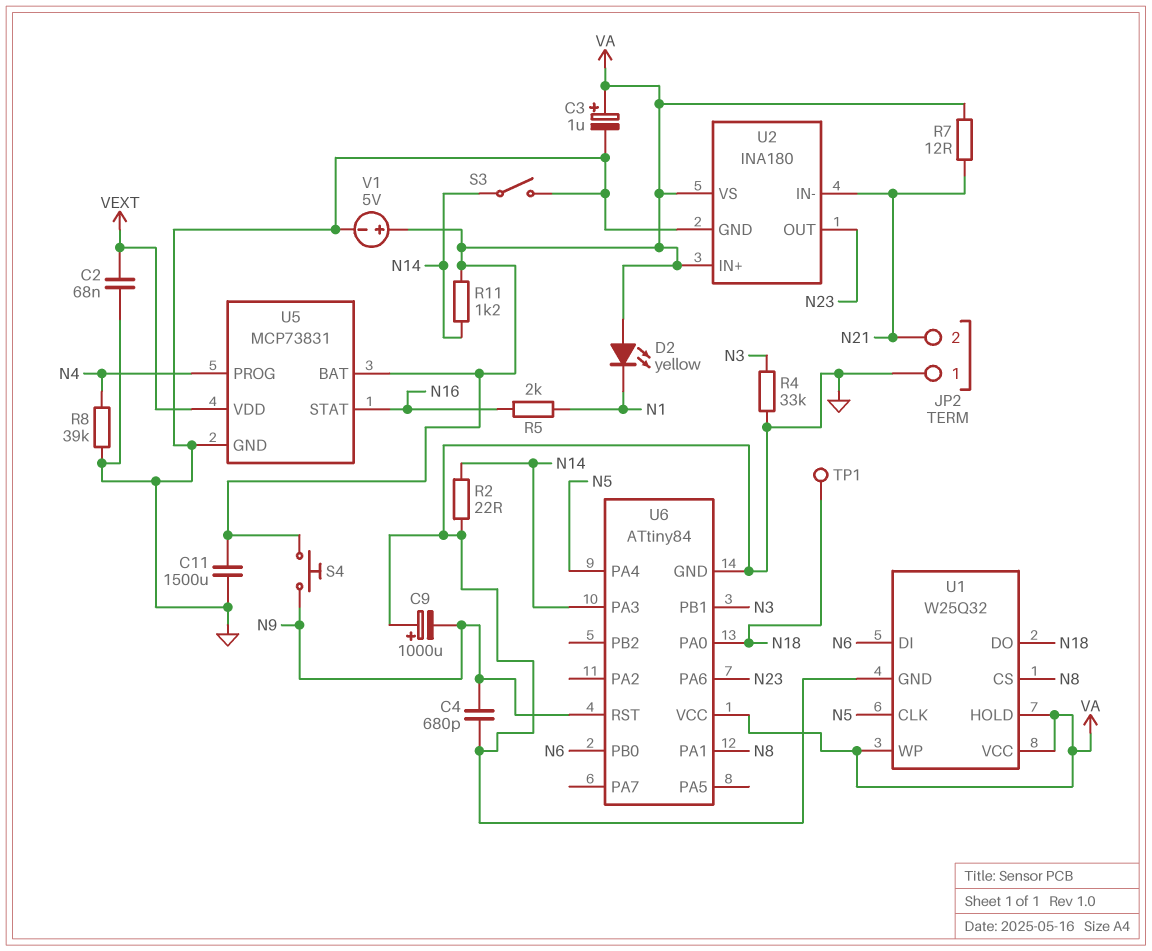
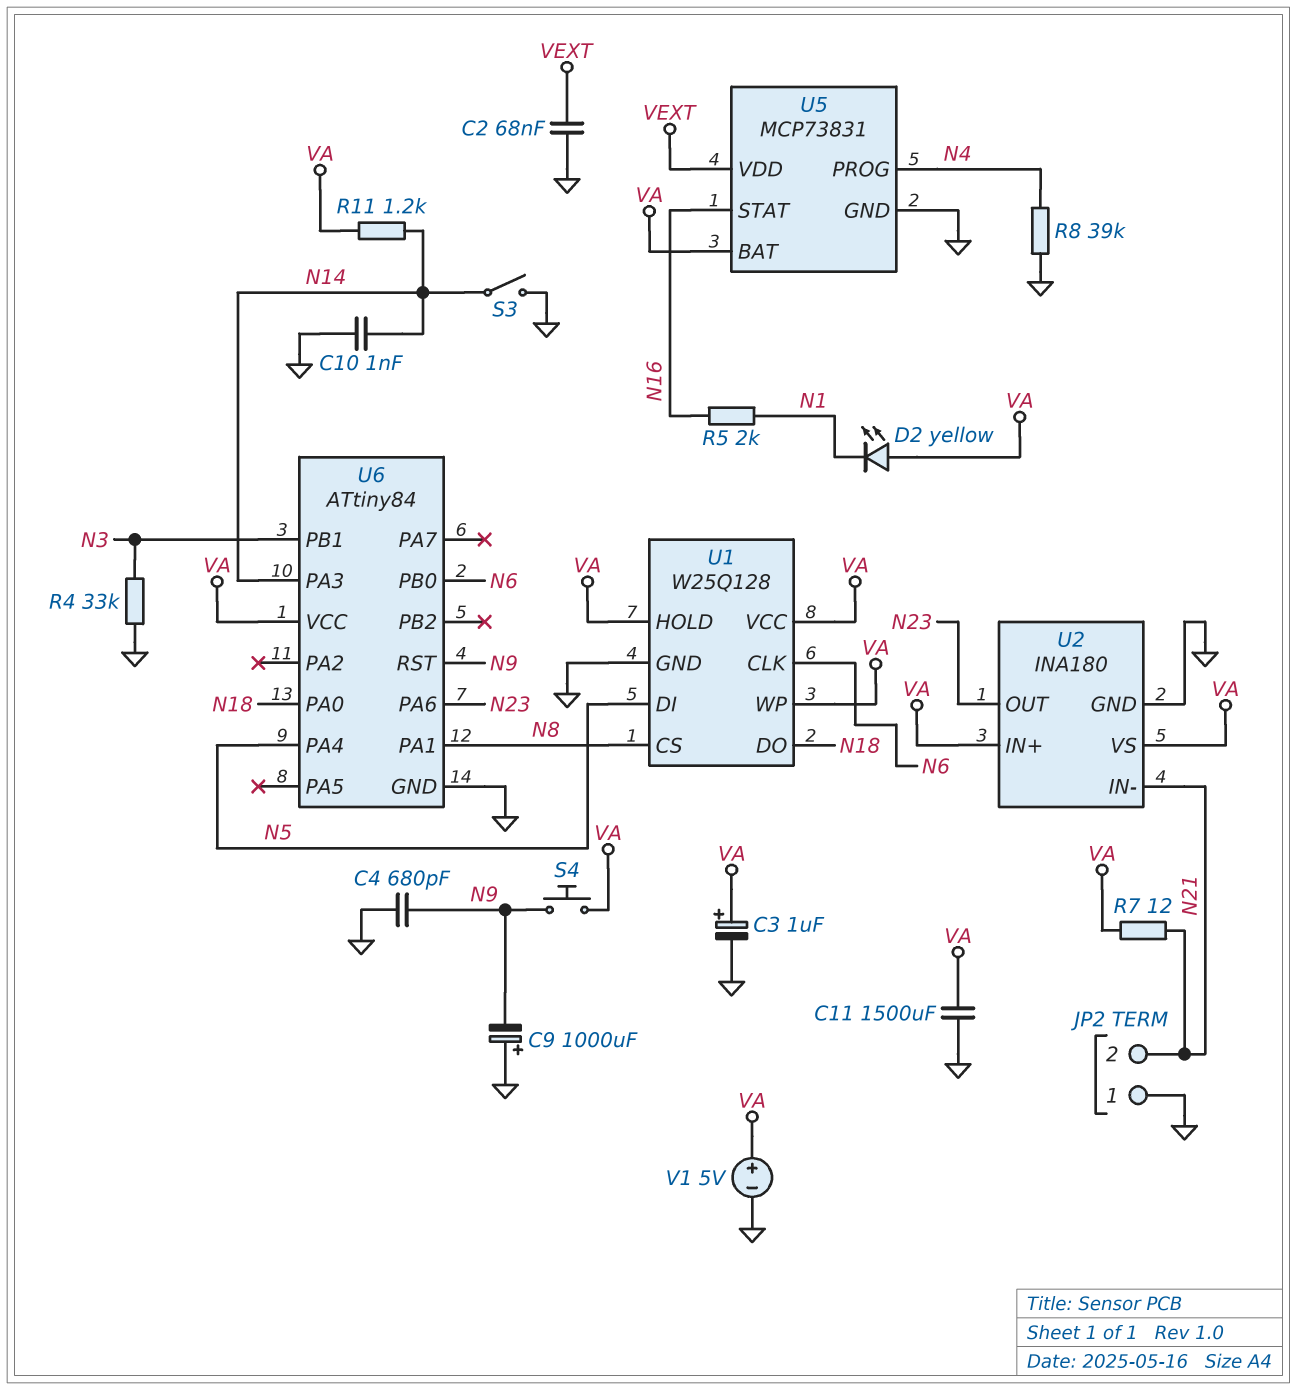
C10: none -> 1nF (GND, N14)
R2: 22 (GND, N14) -> none
TP1: test point (N18) -> none
U1: W25Q32 -> W25Q128
U1 pin CLK: N5 -> N6
U1 pin DI: N6 -> N5

